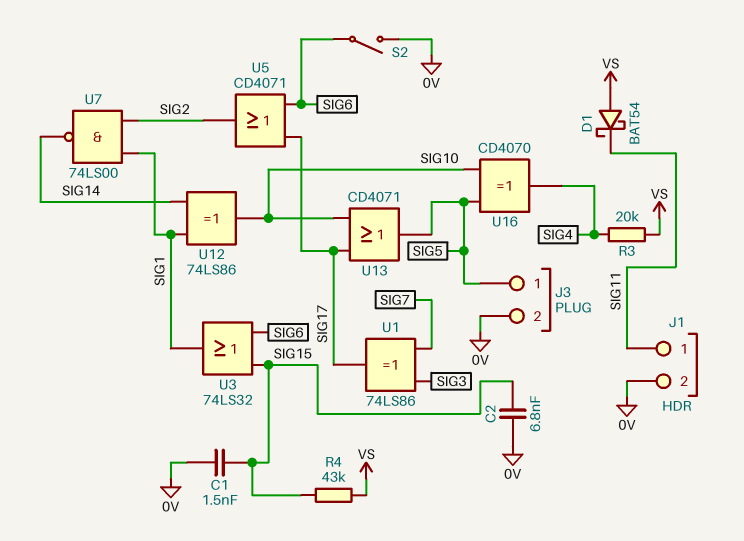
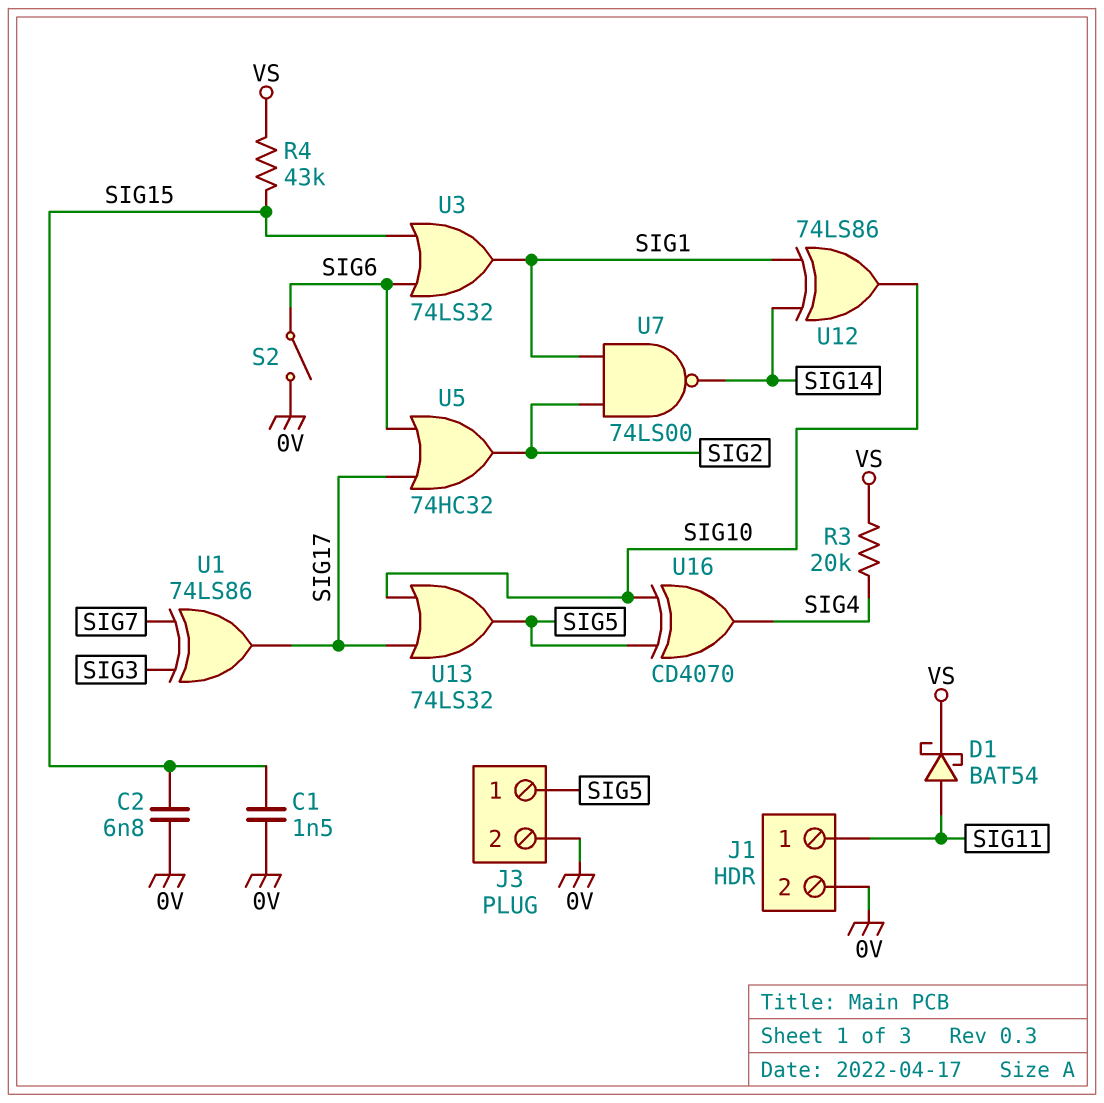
D1: schottky BAT54 (A VS, K SIG11) -> schottky BAT54 (A SIG11, K VS)
U5: OR CD4071 (in SIG6, in SIG17, out SIG2) -> OR 74HC32 (in SIG6, in SIG17, out SIG2)
U13: OR CD4071 (in SIG10, in SIG17, out SIG5) -> OR 74LS32 (in SIG10, in SIG17, out SIG5)

